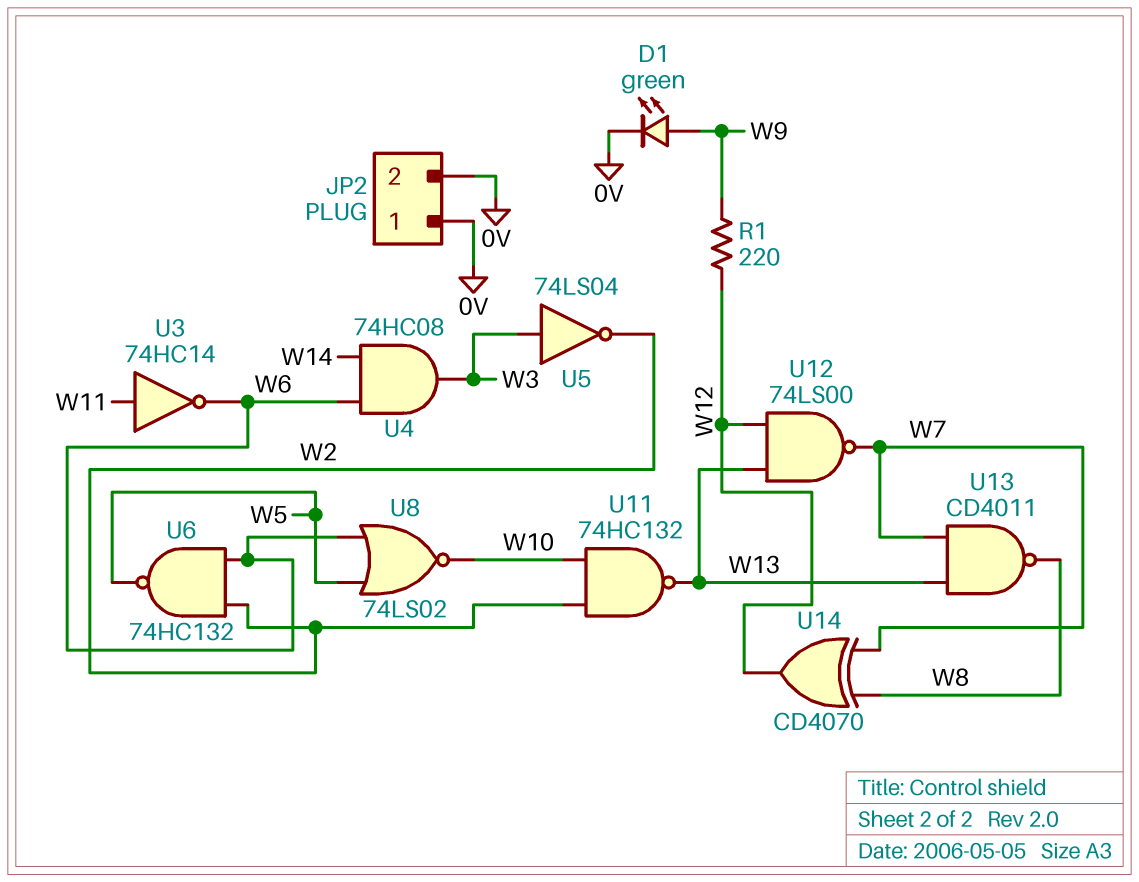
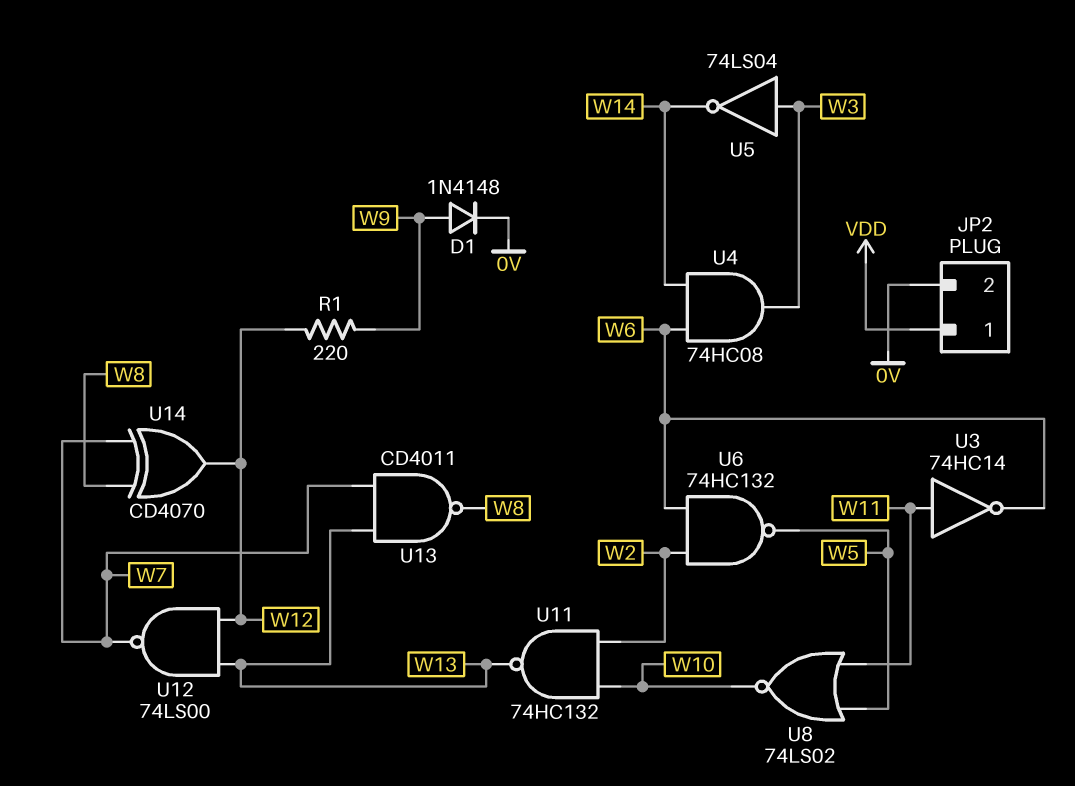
D1: LED green (A W9, K 0V) -> diode 1N4148 (A W9, K 0V)
JP2 pin 1: 0V -> VDD
U5: NOT 74LS04 (in W3, out W2) -> NOT 74LS04 (in W3, out W14)
U8: NOR 74LS02 (in W5, in W6, out W10) -> NOR 74LS02 (in W5, in W11, out W10)

